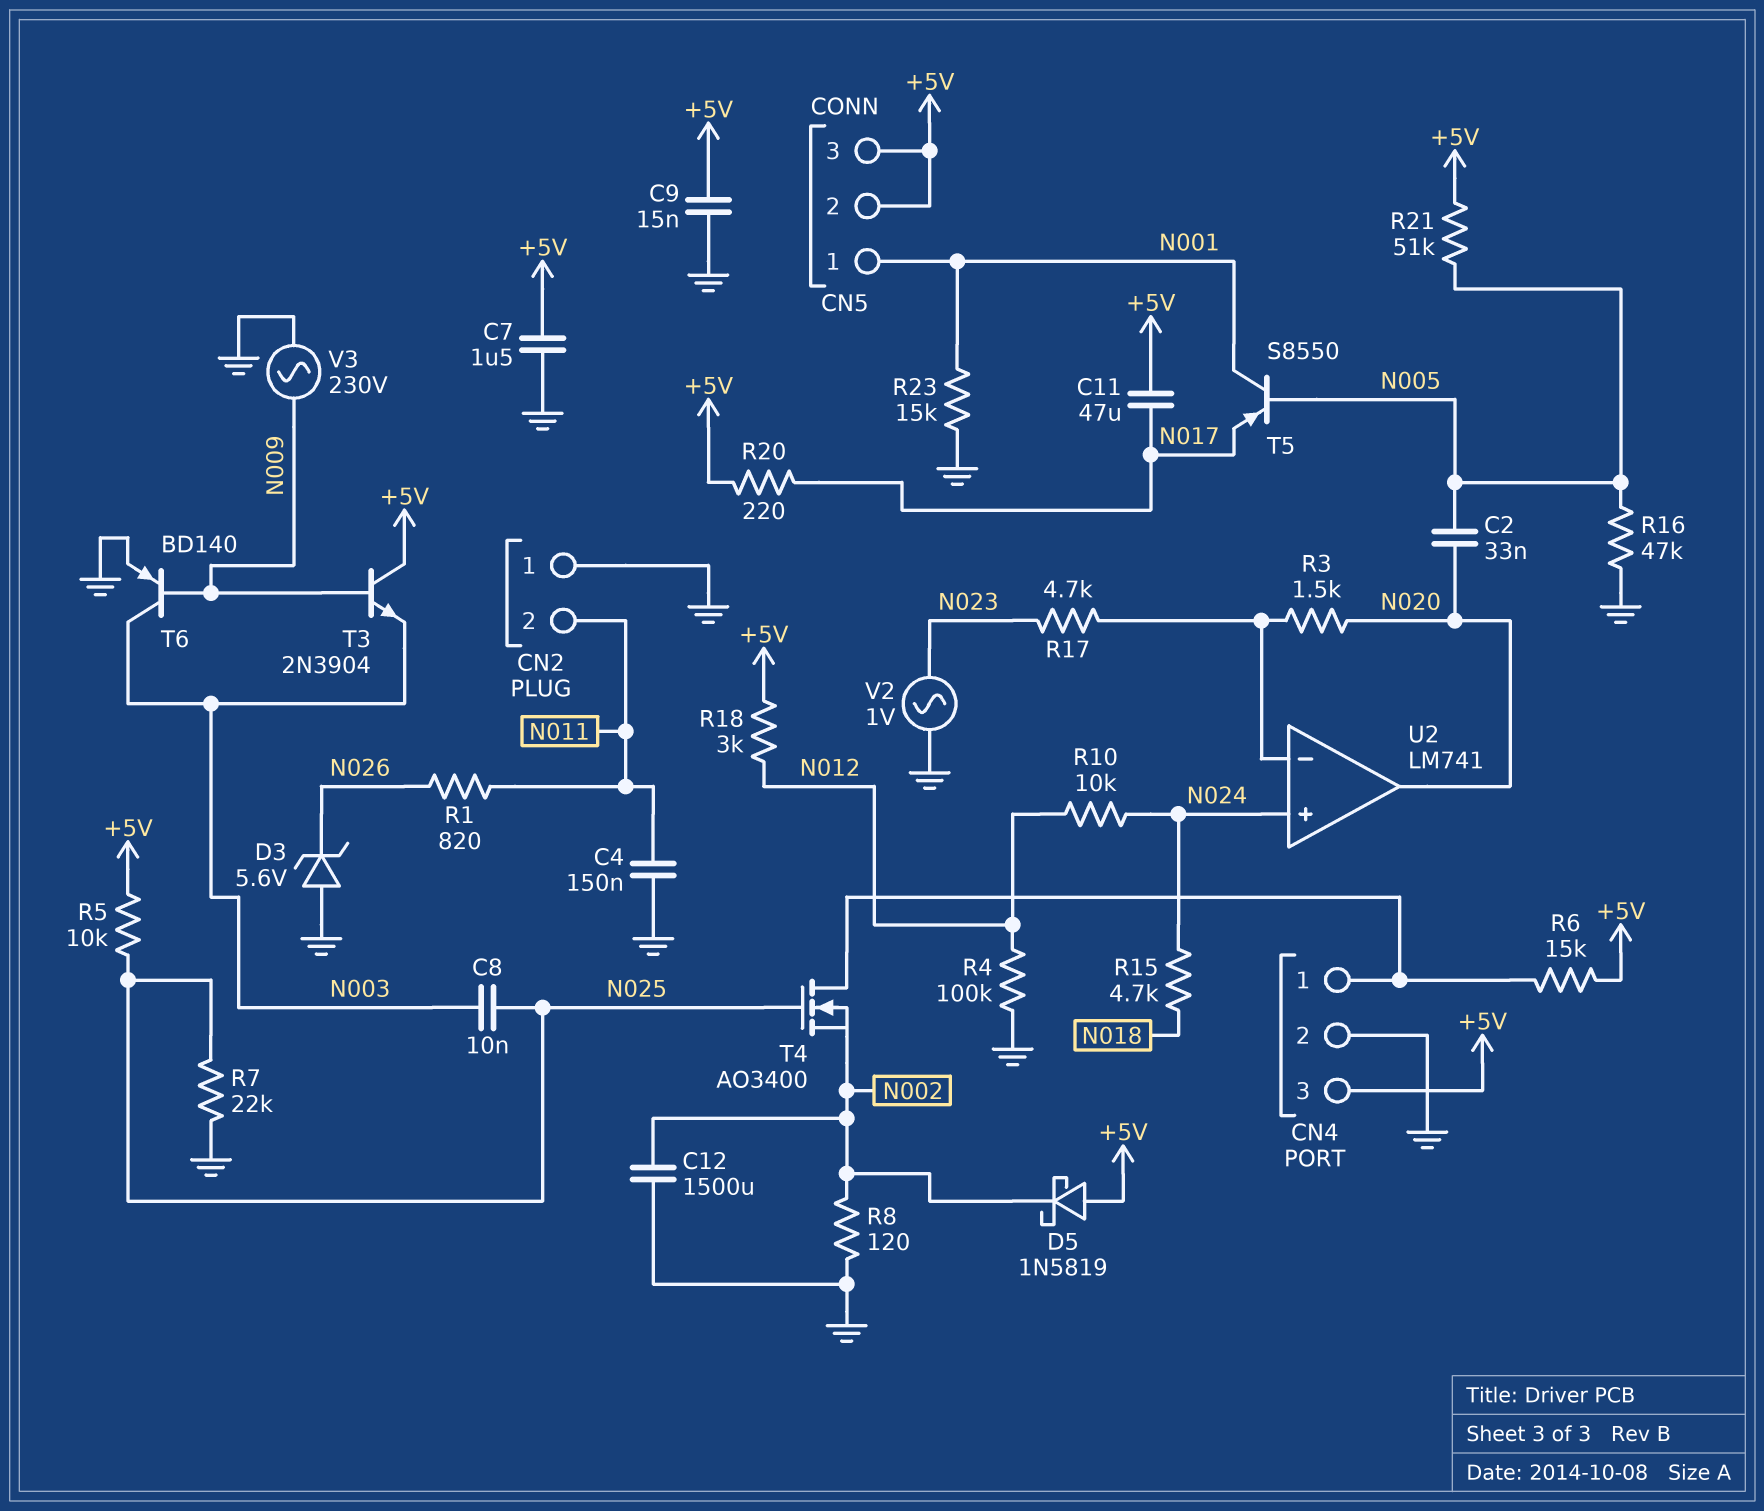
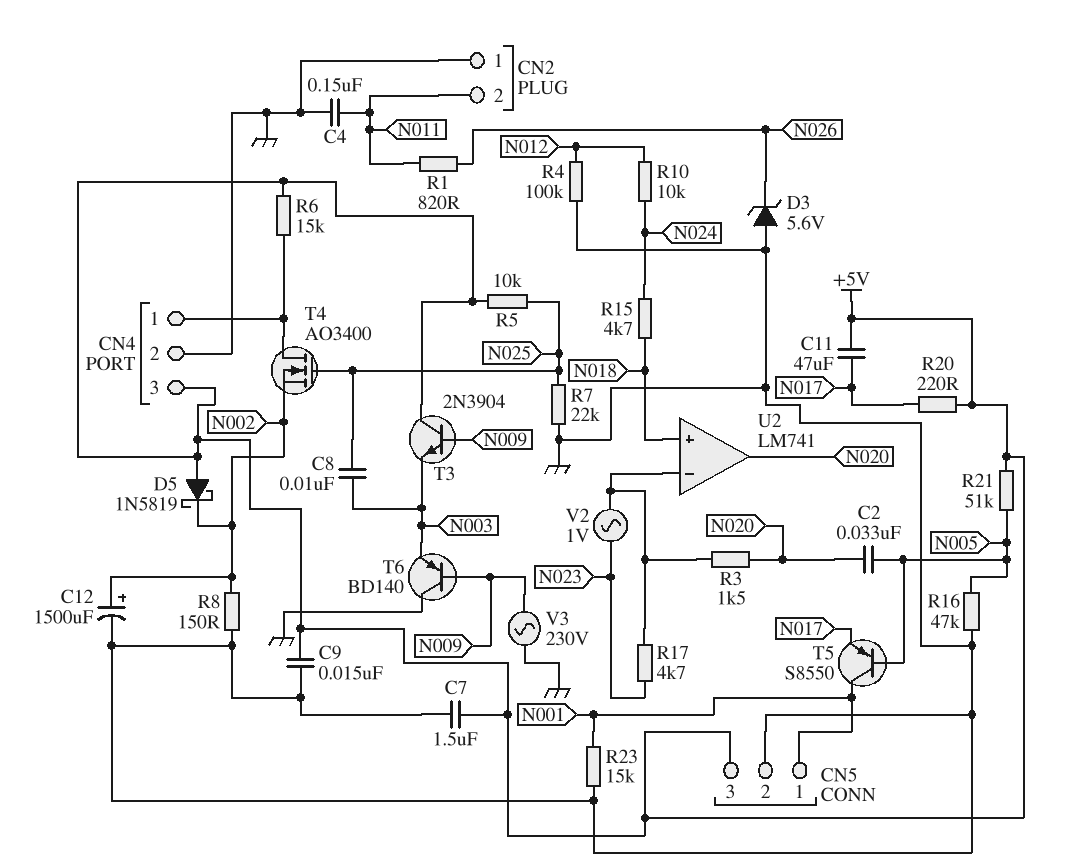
C12: 1500uF (GND, N002) -> 1500uF (plus N002, minus GND)
CN5 pin 2: +5V -> GND
R8: 120 (GND, N002) -> 150 (GND, N002)
R18: 3k (+5V, N012) -> none
T6: PNP BD140 (B N009, C N003, E GND) -> PNP BD140 (B N009, C GND, E N003)
U2 pin in+: N024 -> N018
V2: AC 1V (GND, N023) -> AC 1V (N023, U2/in-)

